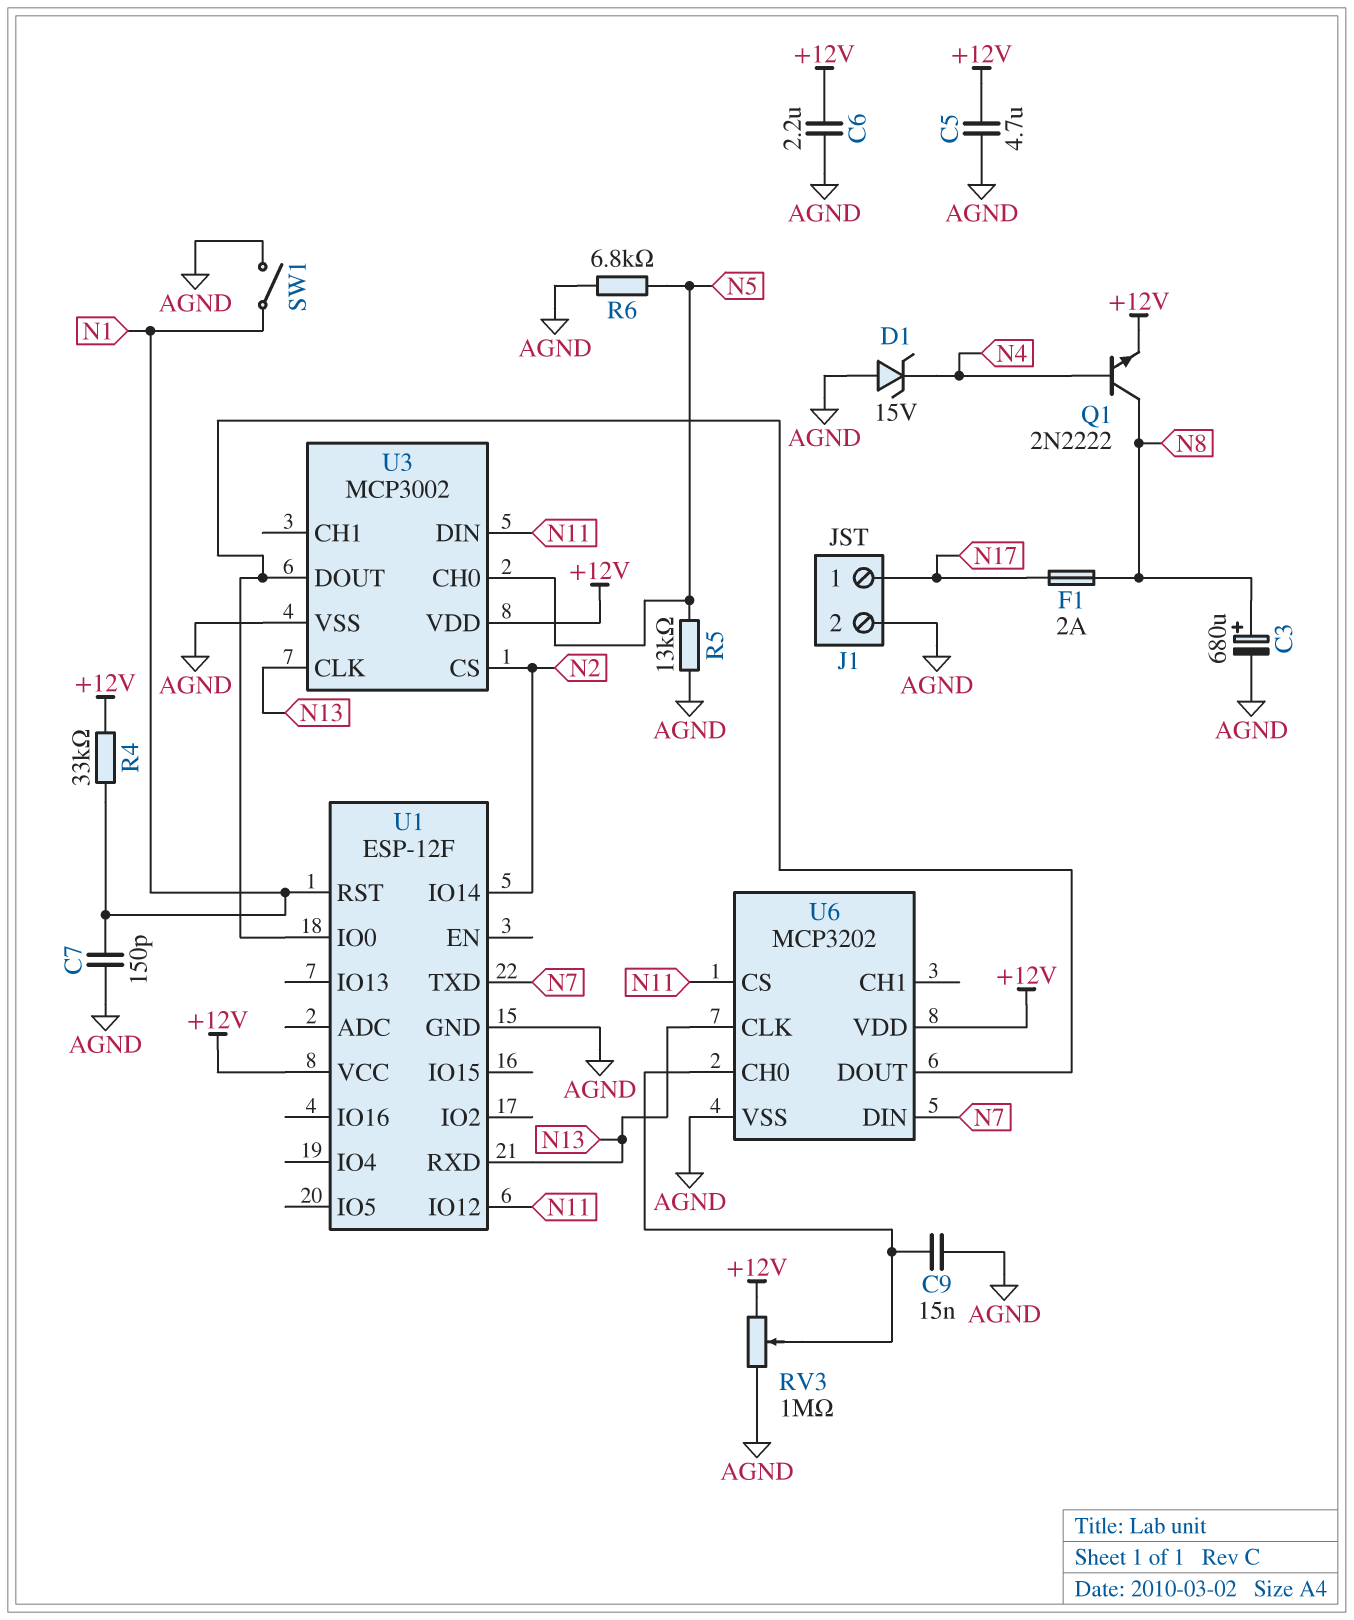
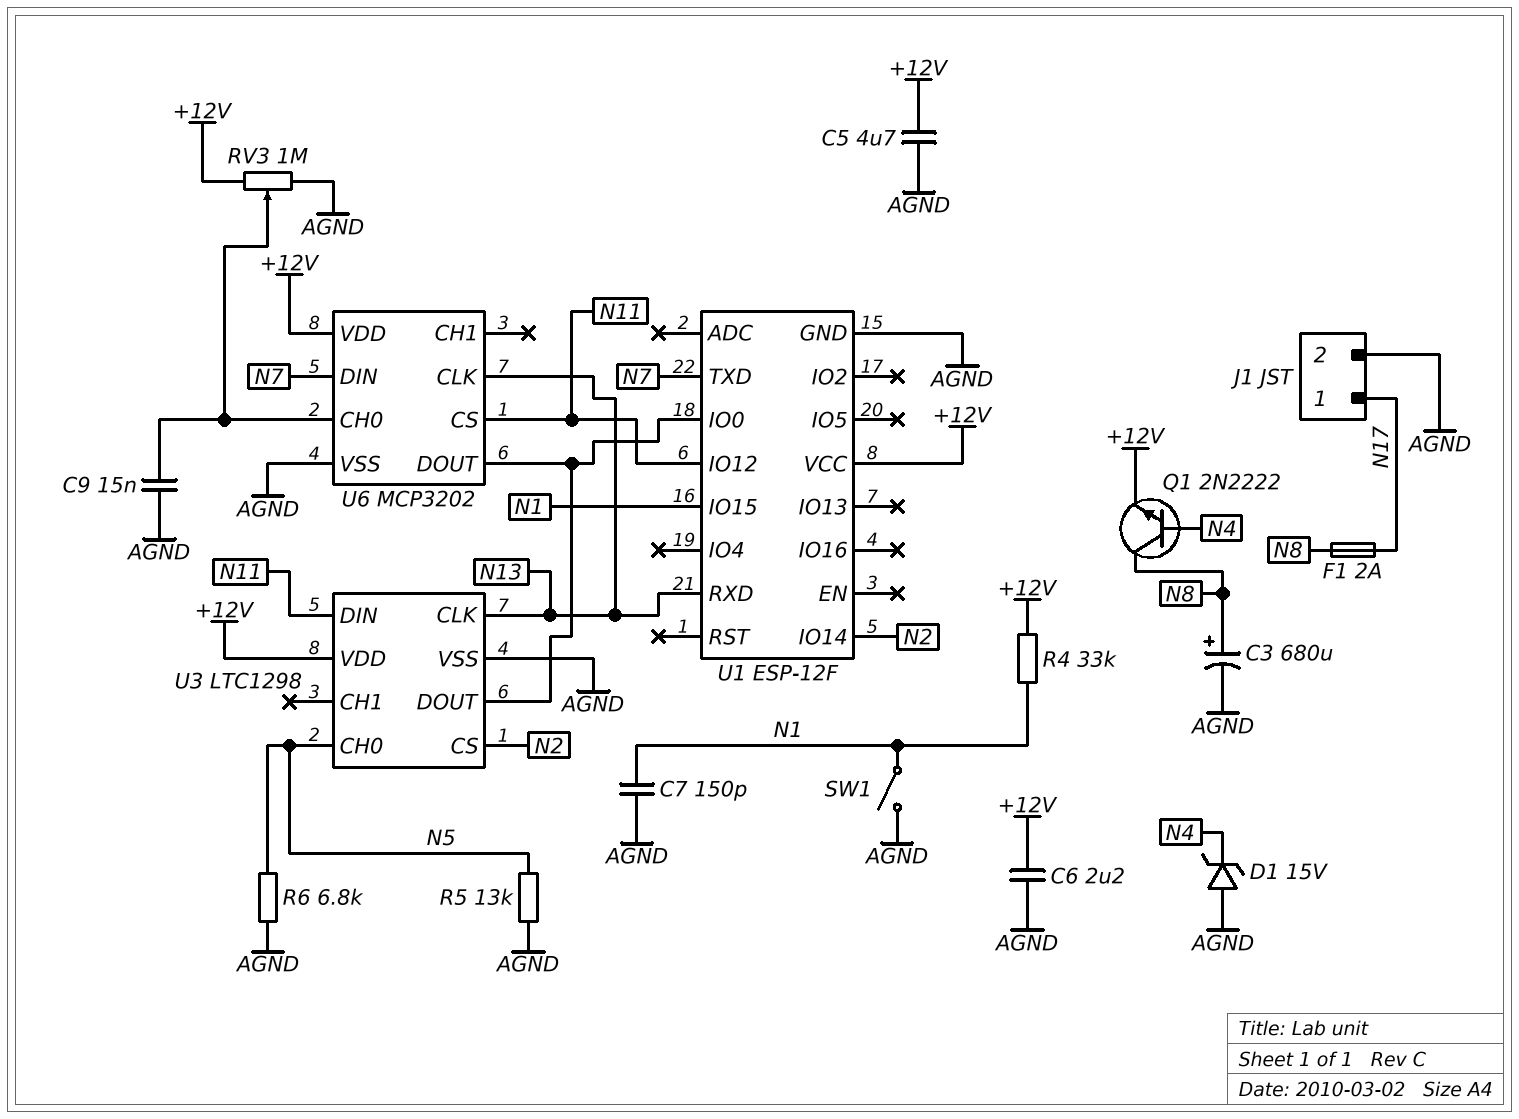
U1 pin IO15: none -> N1
U1 pin RST: N1 -> none
U3: MCP3002 -> LTC1298

